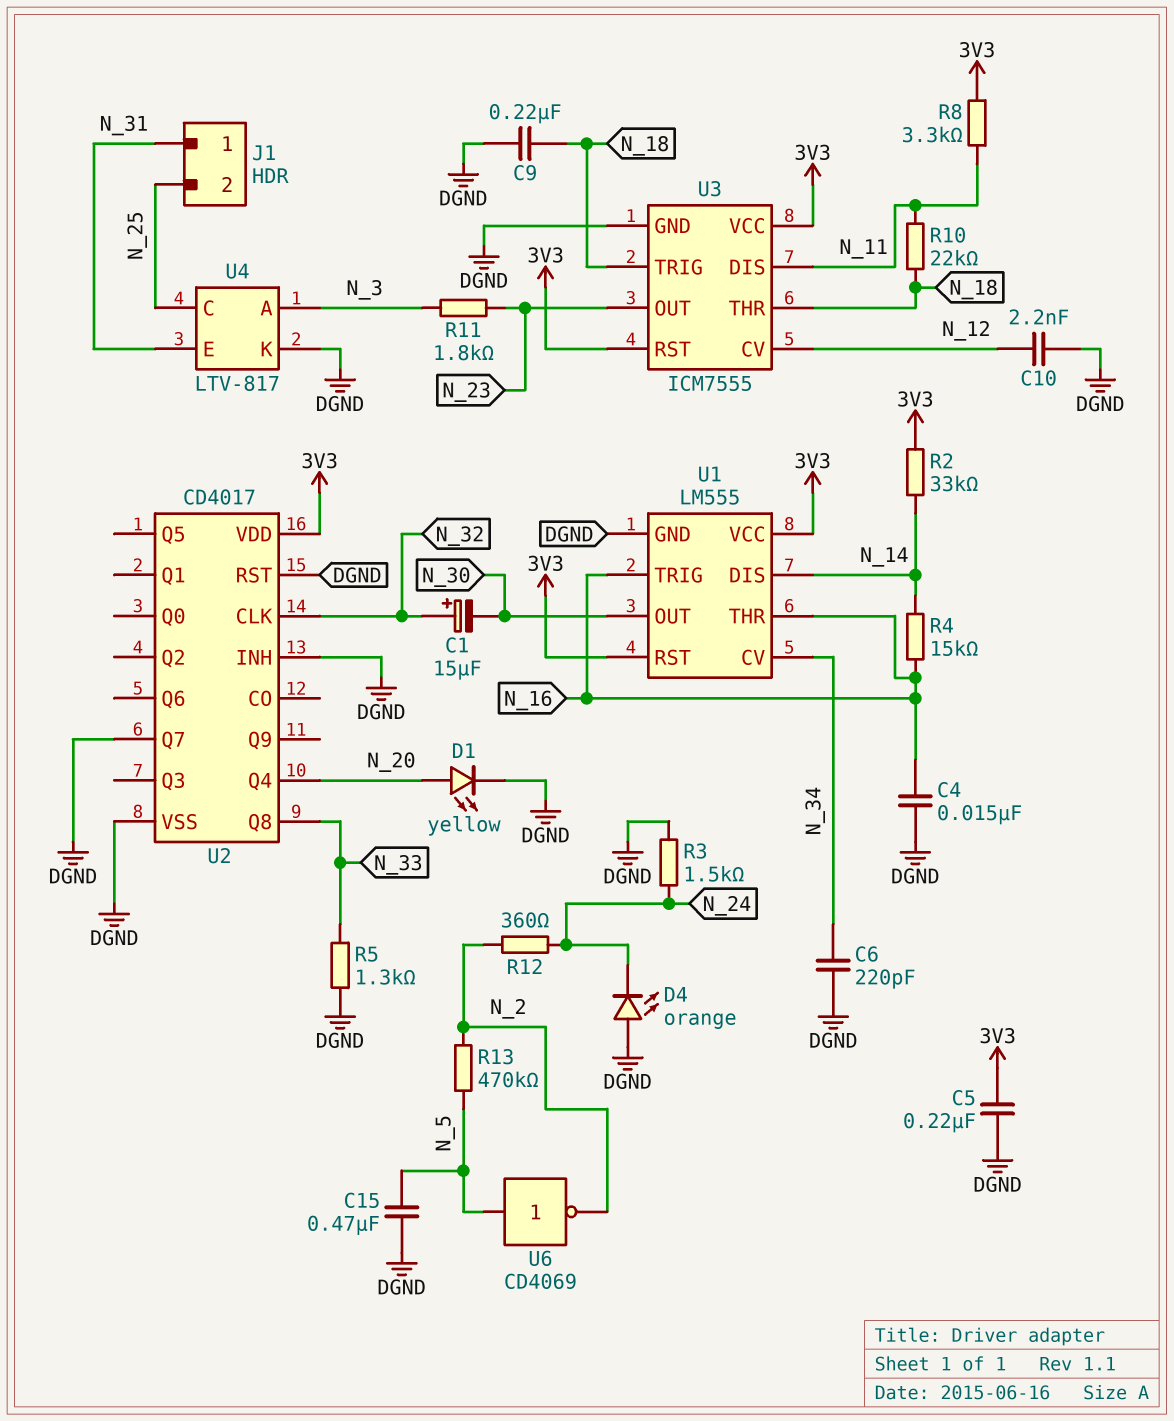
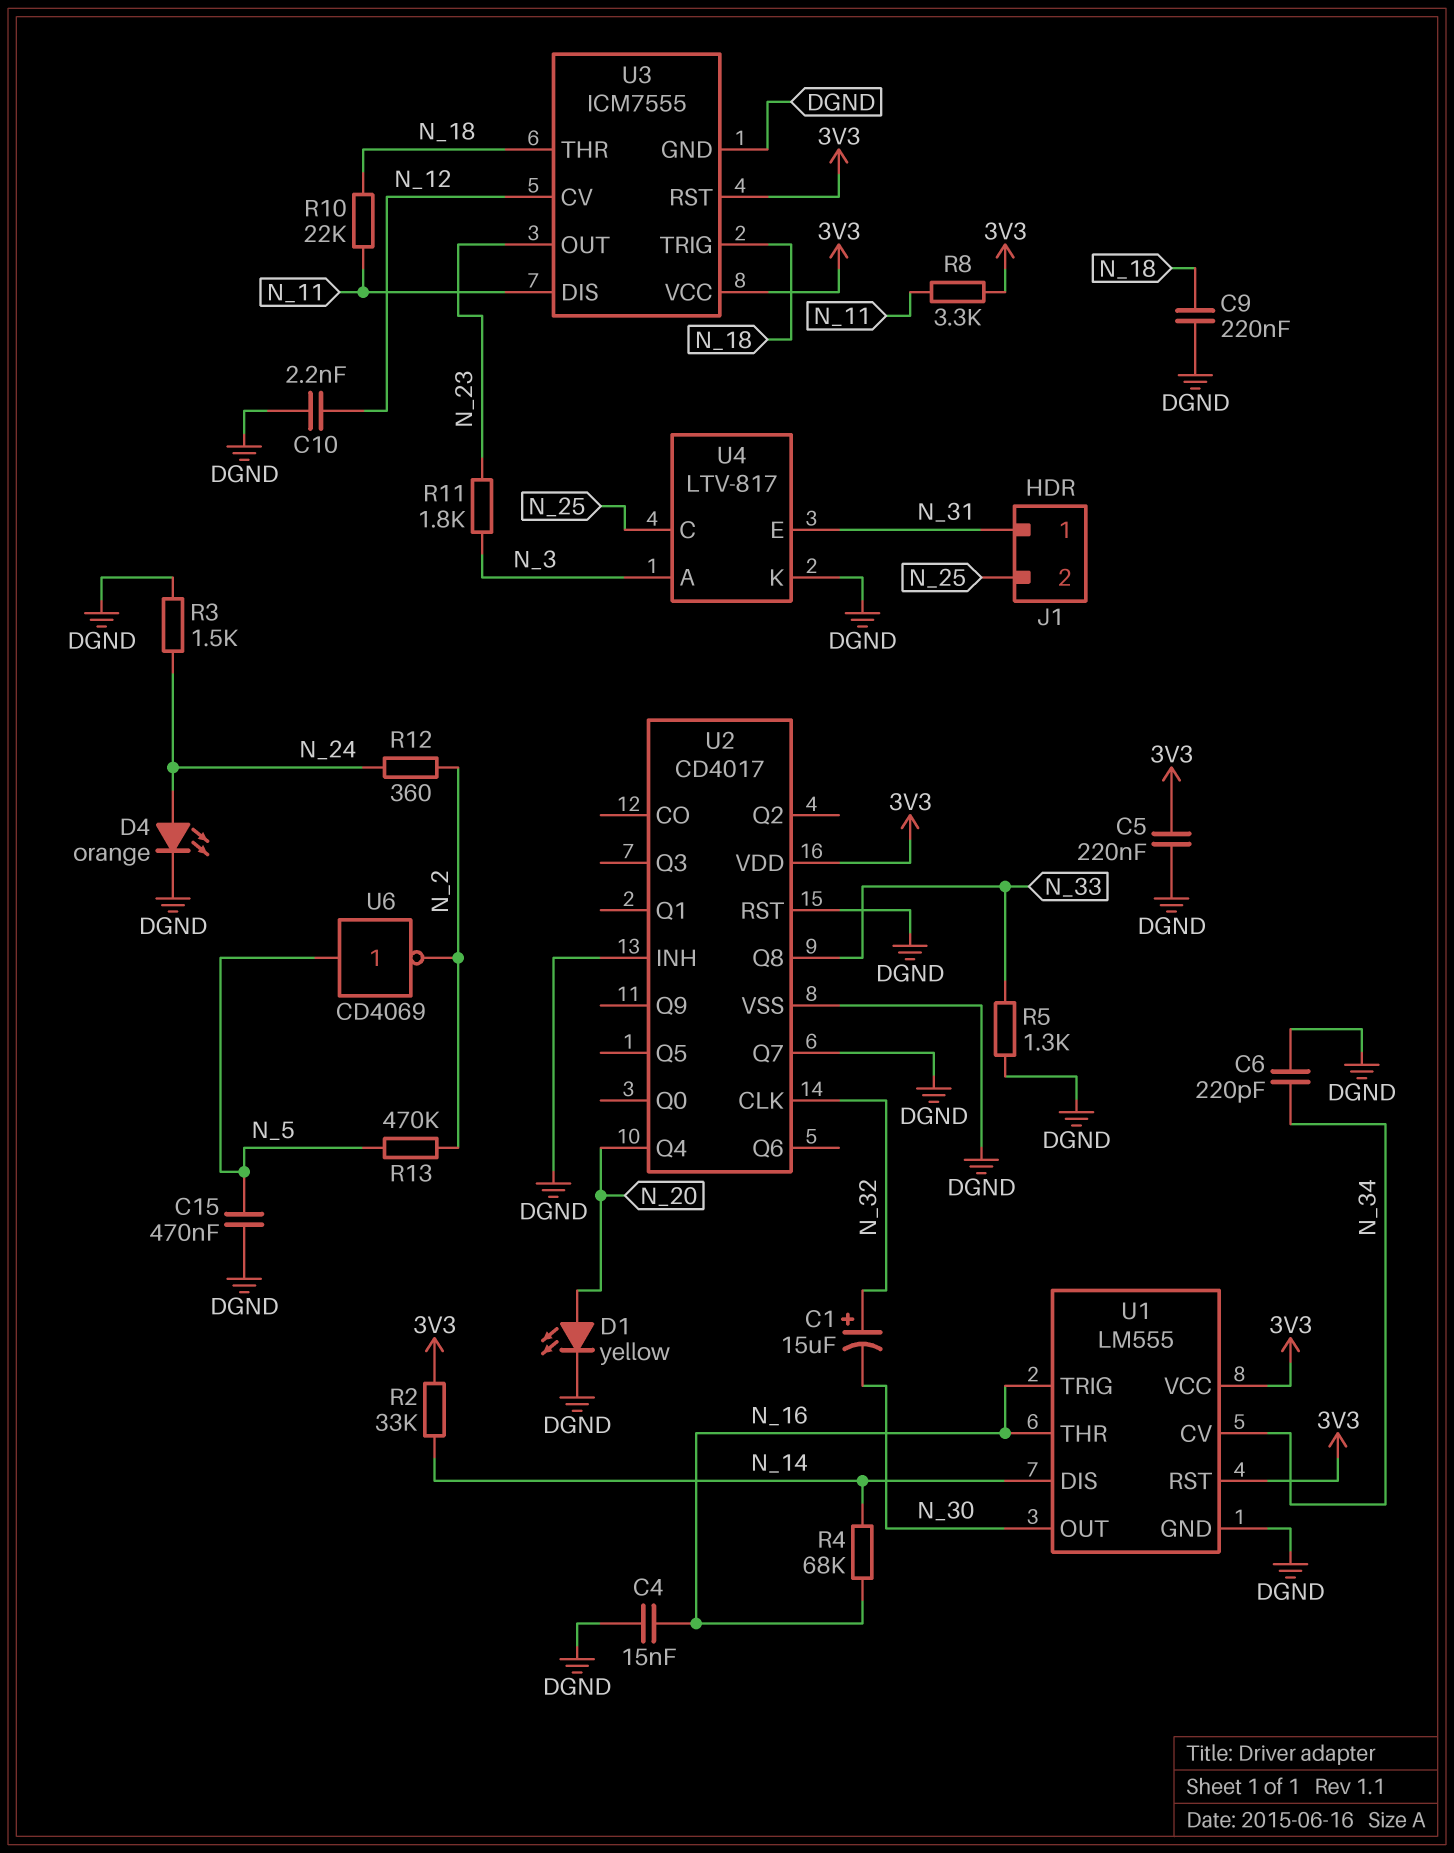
D4: LED orange (A DGND, K N_24) -> LED orange (A N_24, K DGND)
R4: 15k (N_14, N_16) -> 68k (N_14, N_16)

